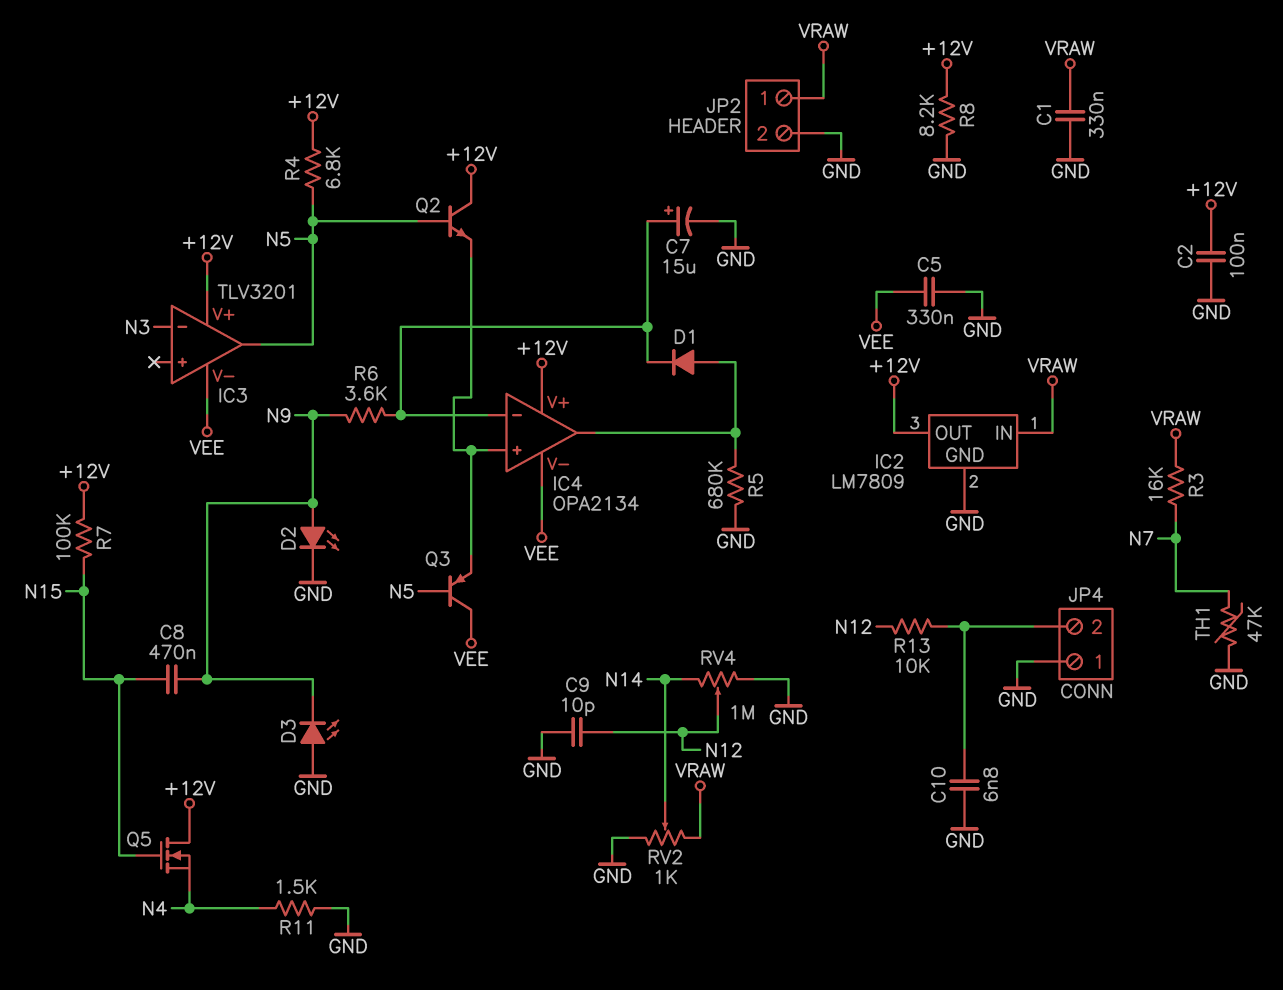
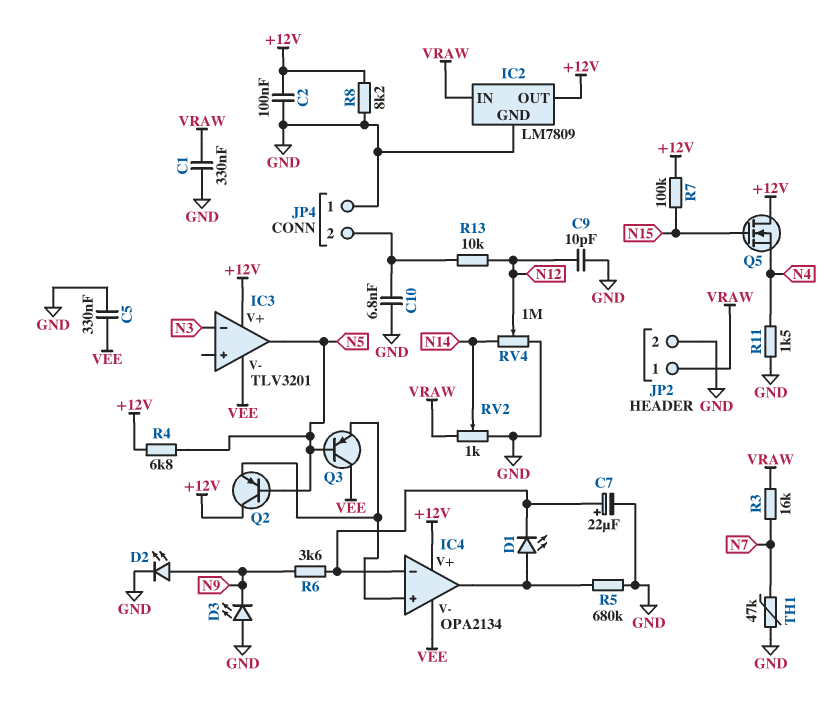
C7: 15uF (plus IC4/in-, minus GND) -> 22uF (plus IC4/in-, minus GND)
C8: 470nF (N9, N15) -> none
D1: diode (A IC4/out, K IC4/in-) -> LED (A IC4/out, K IC4/in-)
Q2: NPN (B N5, C +12V, E IC4/in+) -> PNP (B N5, C +12V, E IC4/in+)

